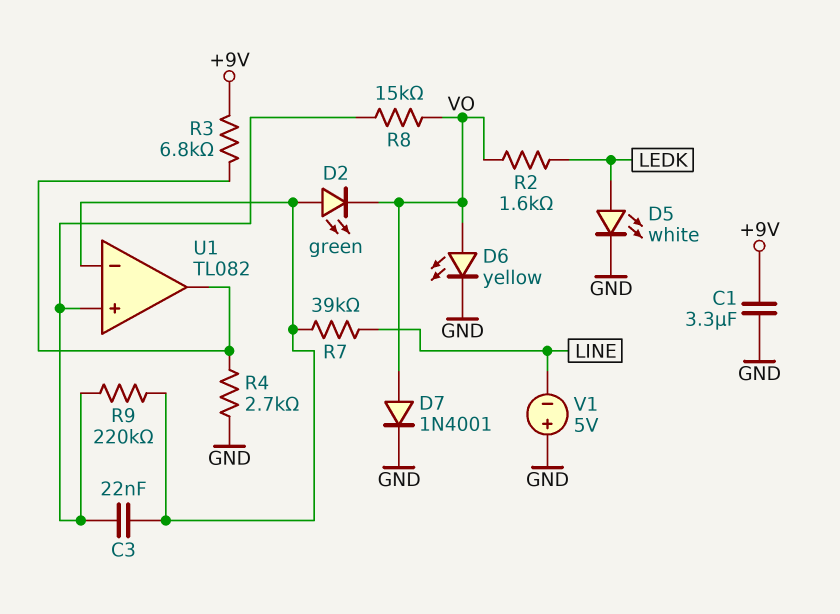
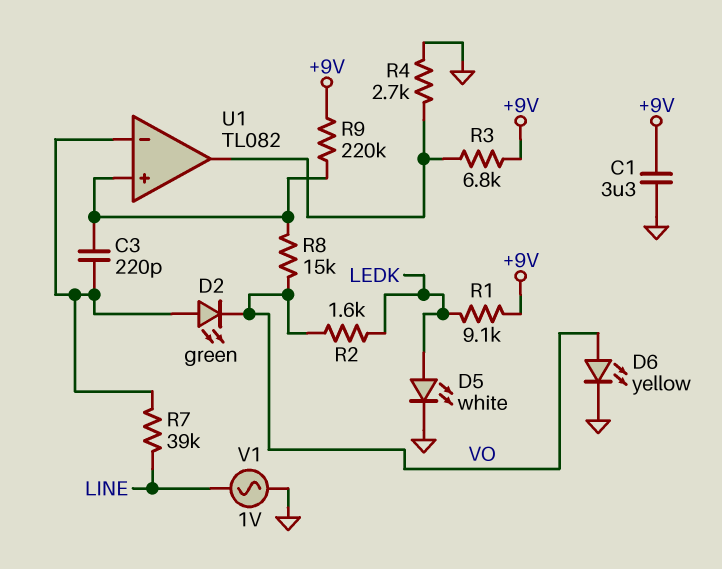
C3: 22nF (U1/in+, U1/in-) -> 220pF (U1/in+, U1/in-)
D7: diode 1N4001 (A VO, K GND) -> none
R1: none -> 9.1k (+9V, LEDK)
R9: 220k (U1/in+, U1/in-) -> 220k (+9V, U1/in+)
V1: 5V (plus GND, minus LINE) -> AC 1V (GND, LINE)

